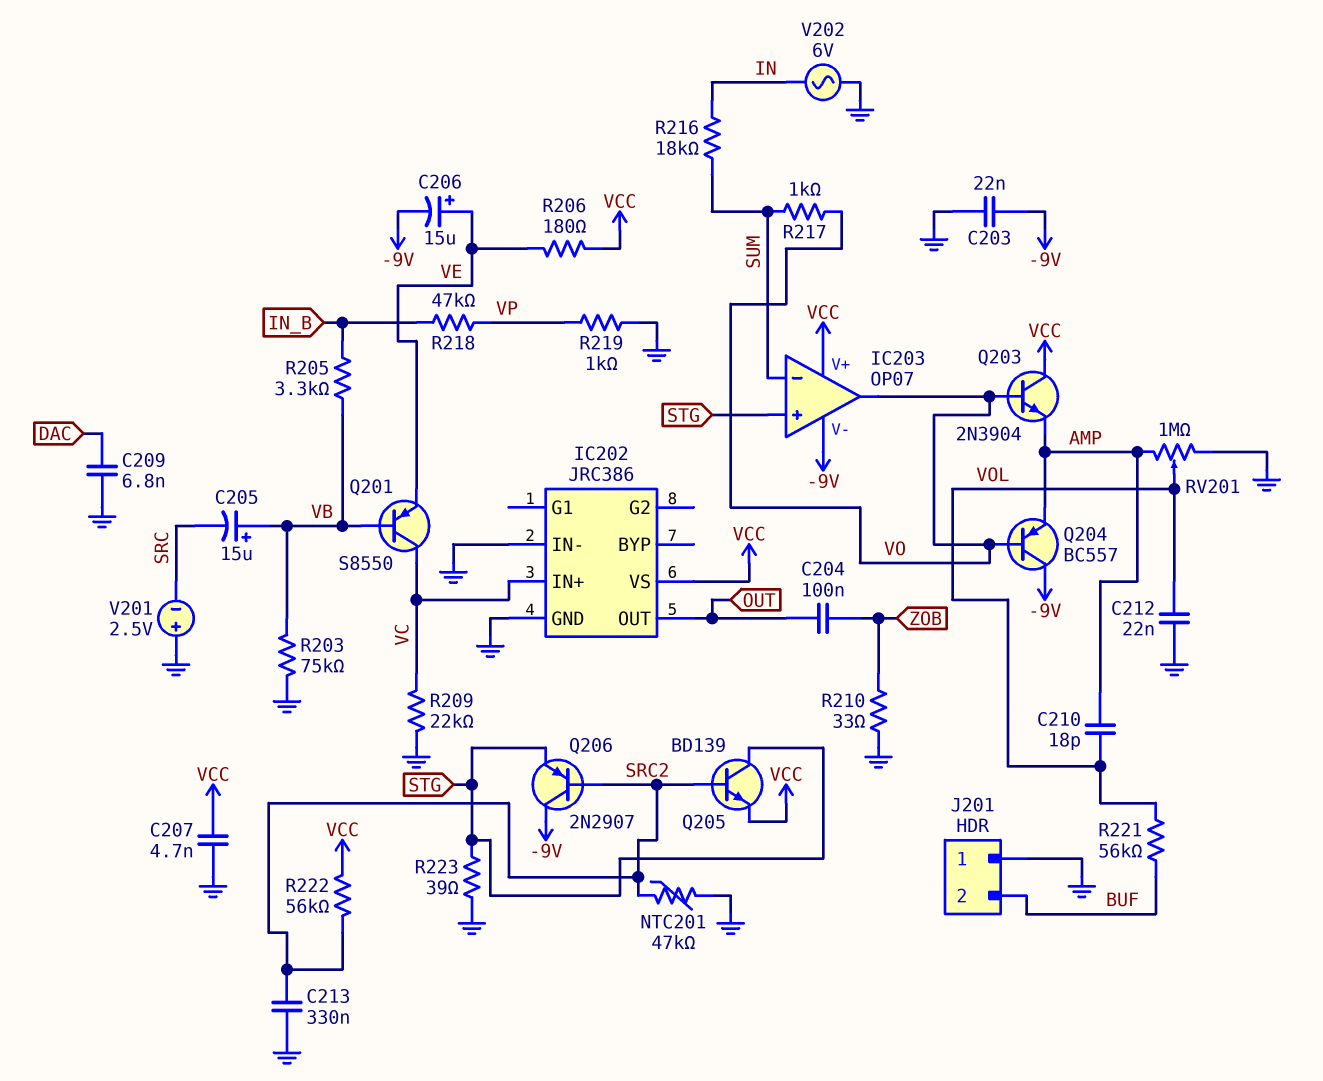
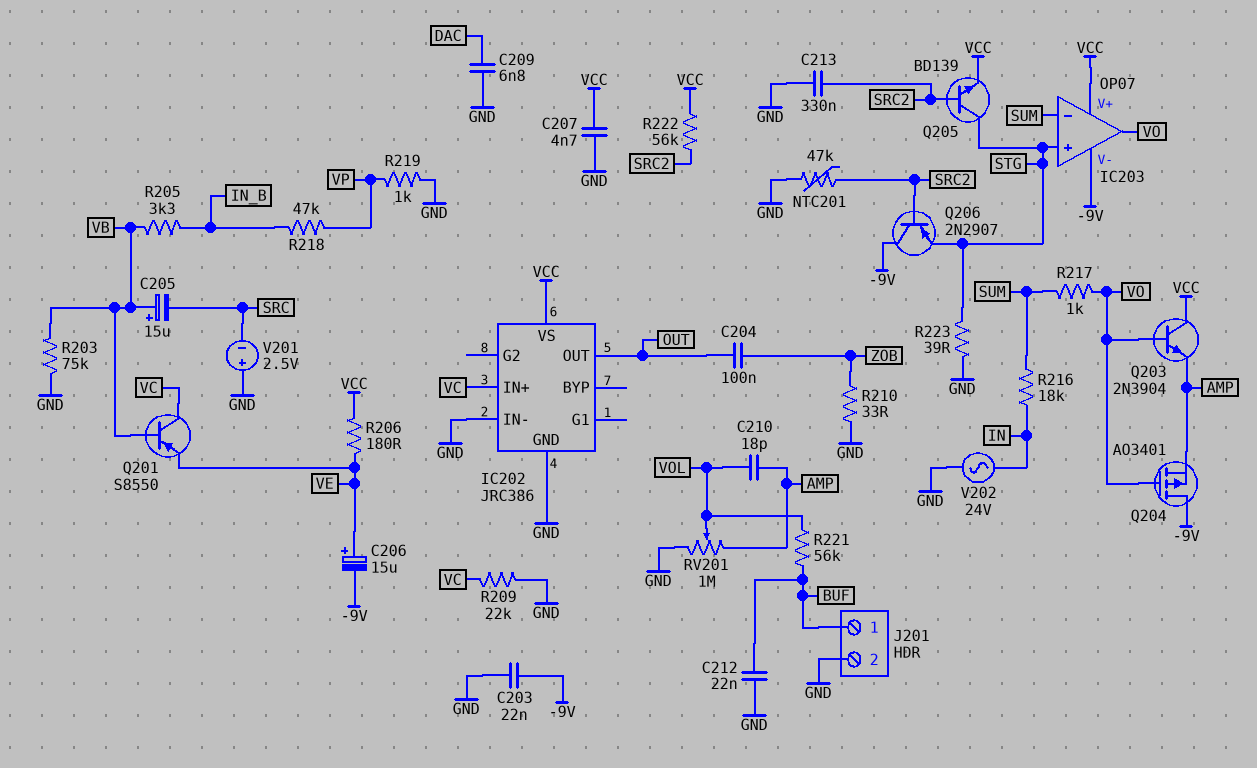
C212: 22nF (GND, VOL) -> 22nF (BUF, GND)
J201 pin 1: GND -> BUF
J201 pin 2: BUF -> GND
Q204: PNP BC557 (B VO, C -9V, E AMP) -> PMOS AO3401 (G VO, D -9V, S AMP)
V202: AC 6V (GND, IN) -> AC 24V (GND, IN)

